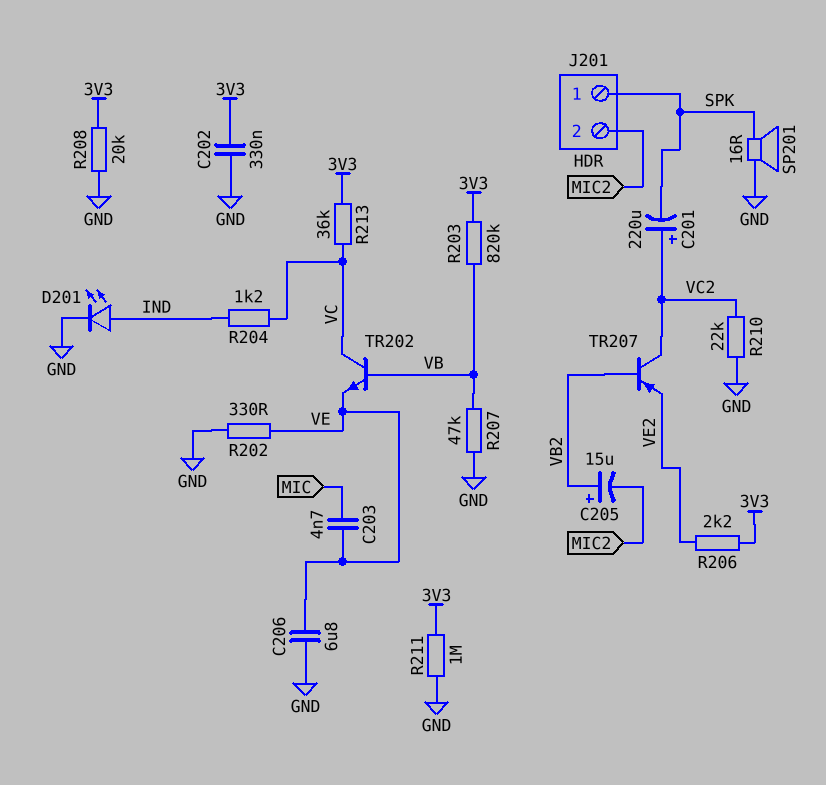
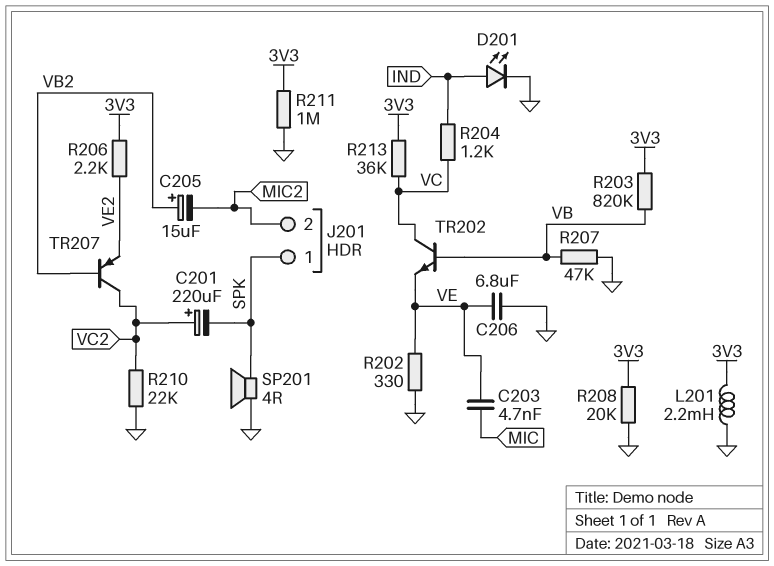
C202: 330nF (3V3, GND) -> none
L201: none -> 2.2mH (3V3, GND)
SP201: speaker 16R (GND, SPK) -> speaker 4R (GND, SPK)

